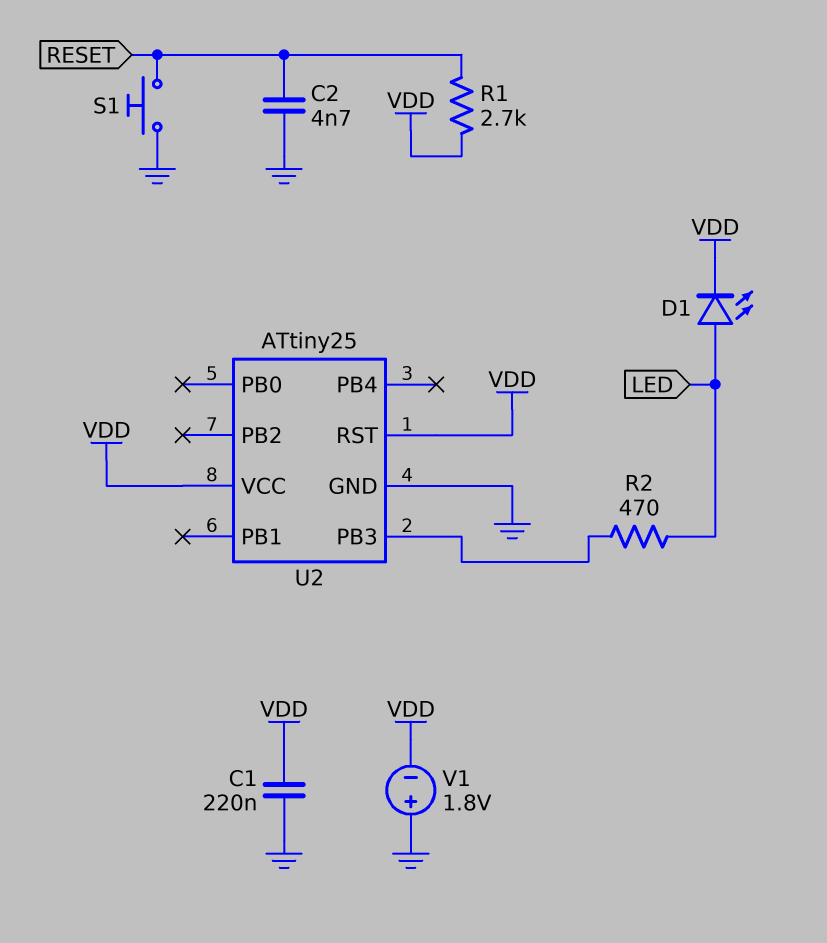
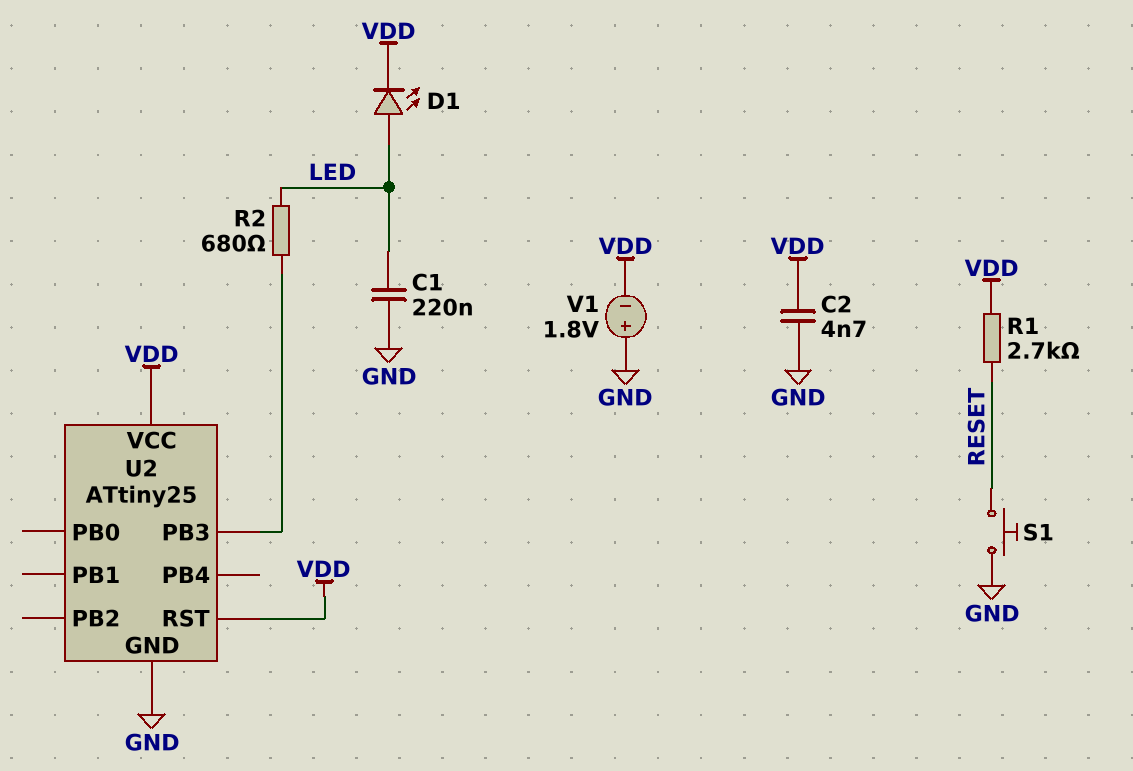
C1: 220nF (GND, VDD) -> 220nF (GND, LED)
C2: 4.7nF (GND, RESET) -> 4.7nF (GND, VDD)
R2: 470 (LED, U2/PB3) -> 680 (LED, U2/PB3)

